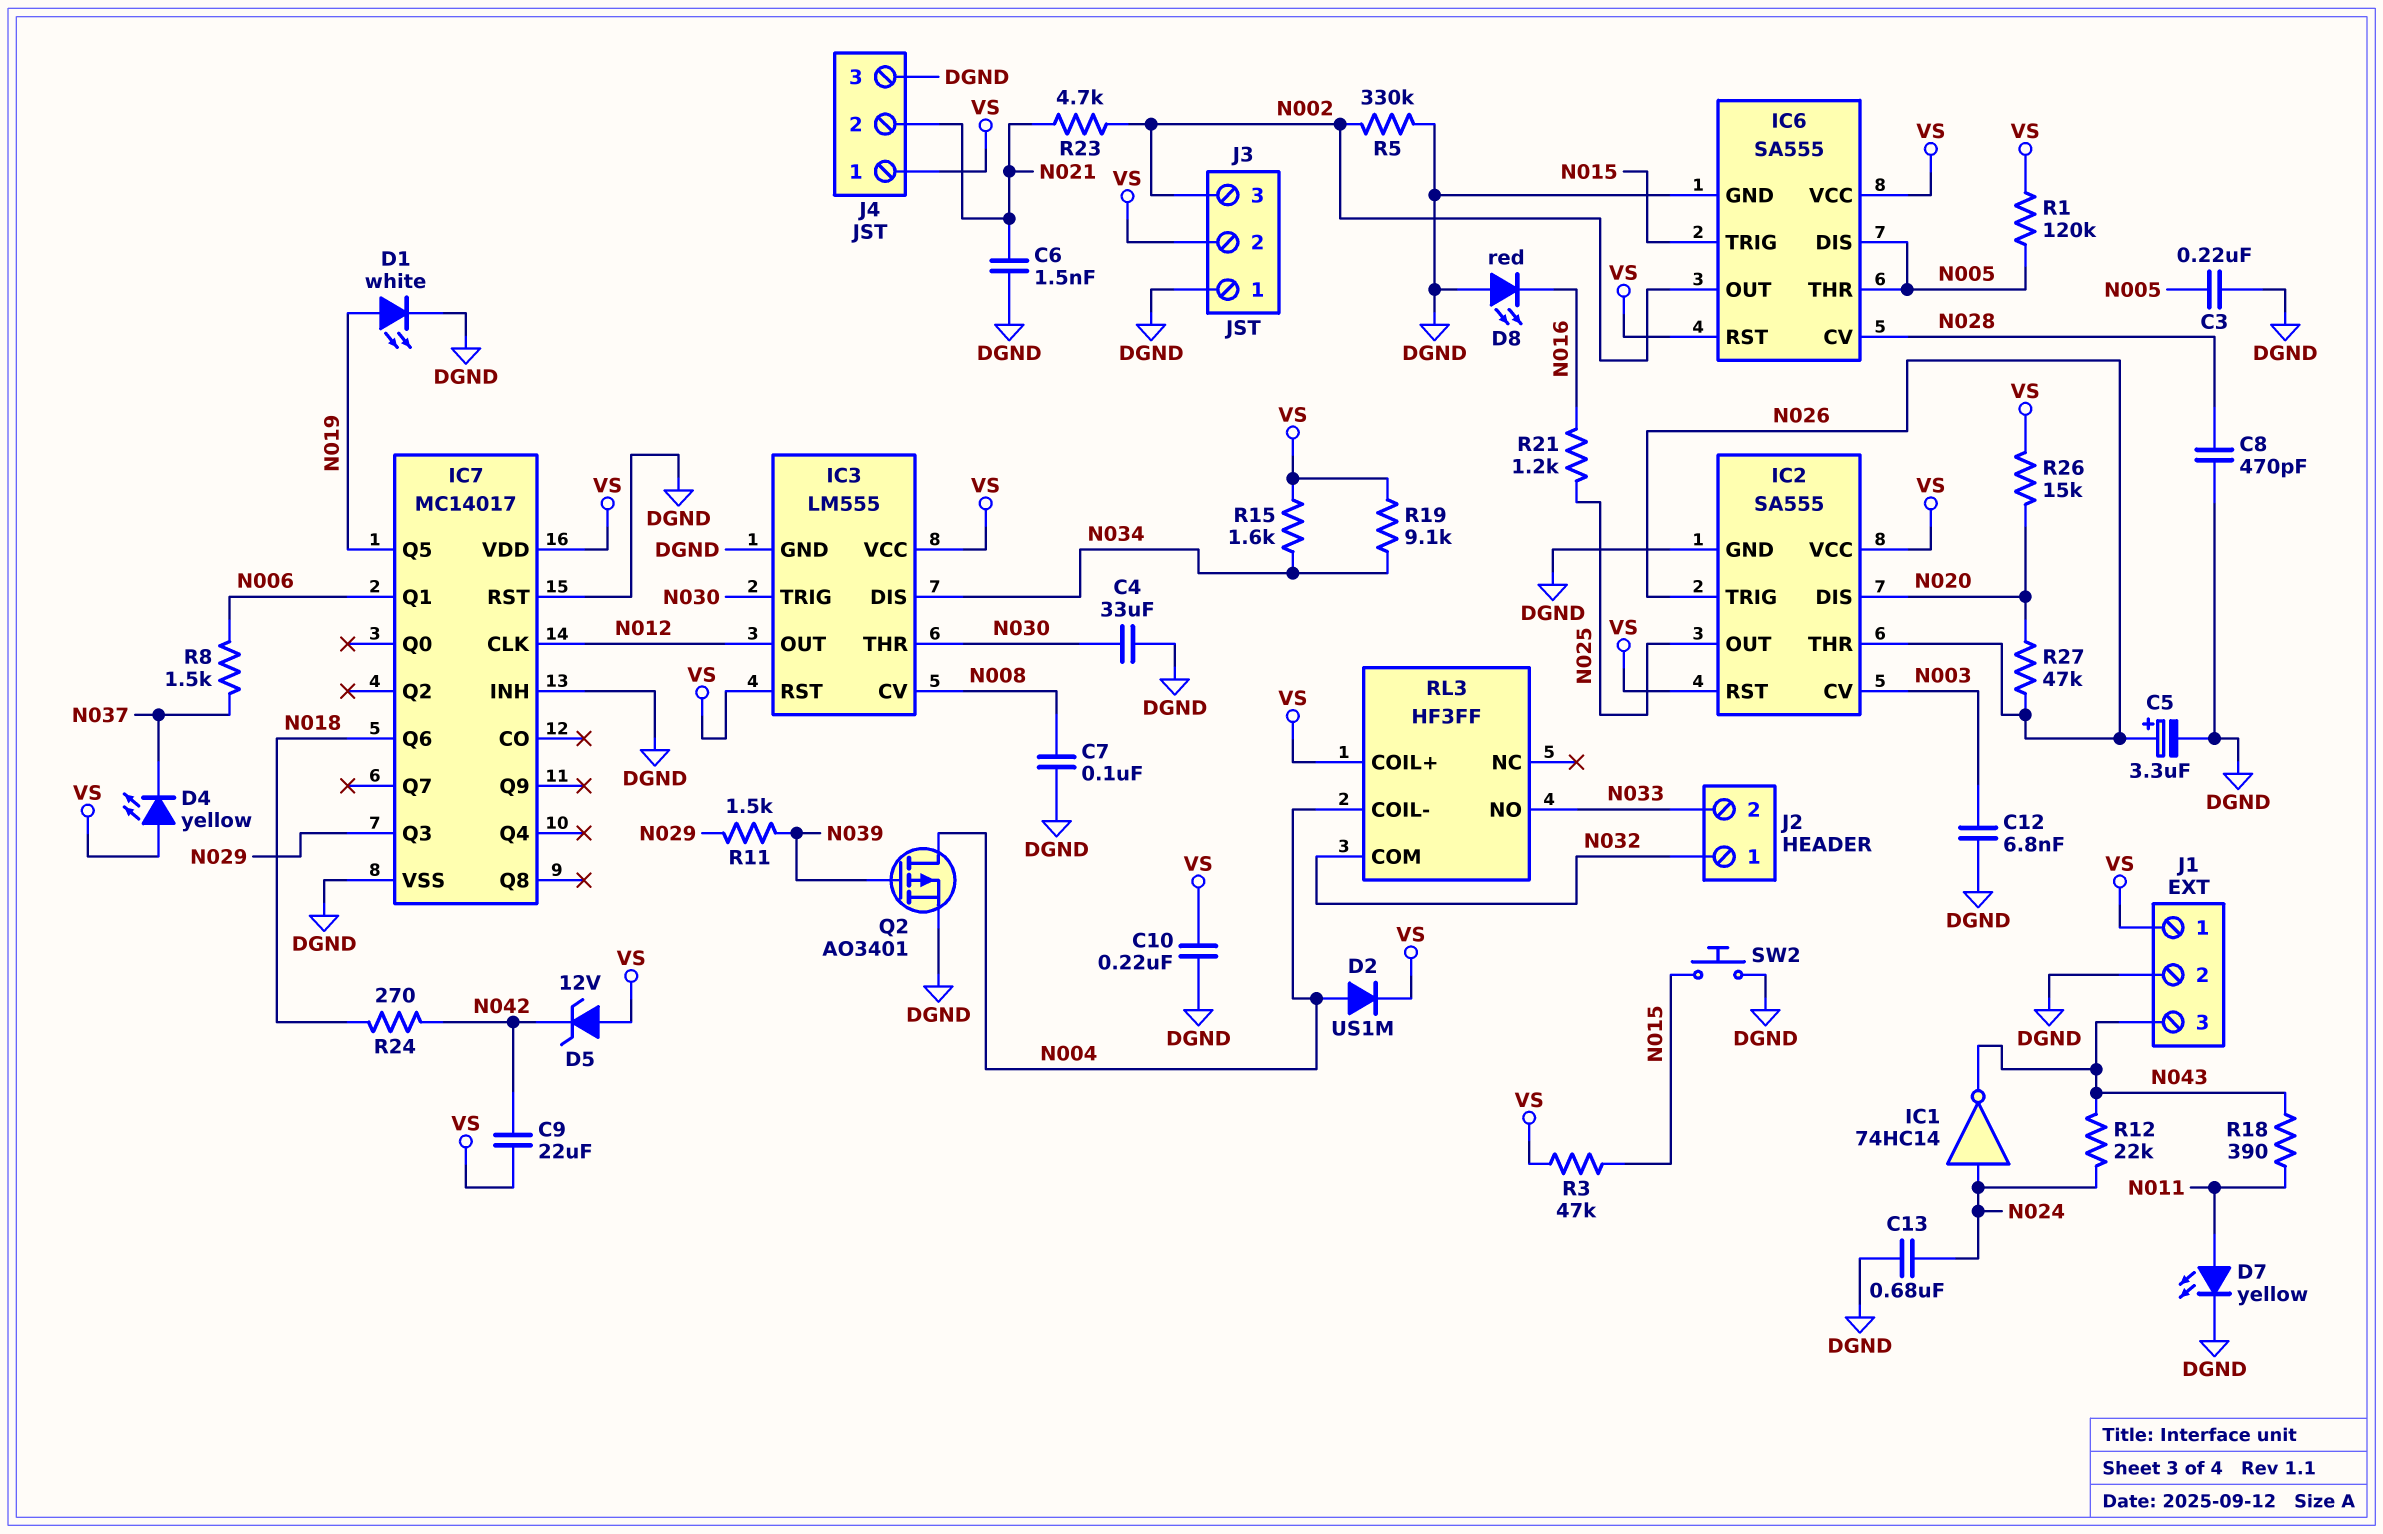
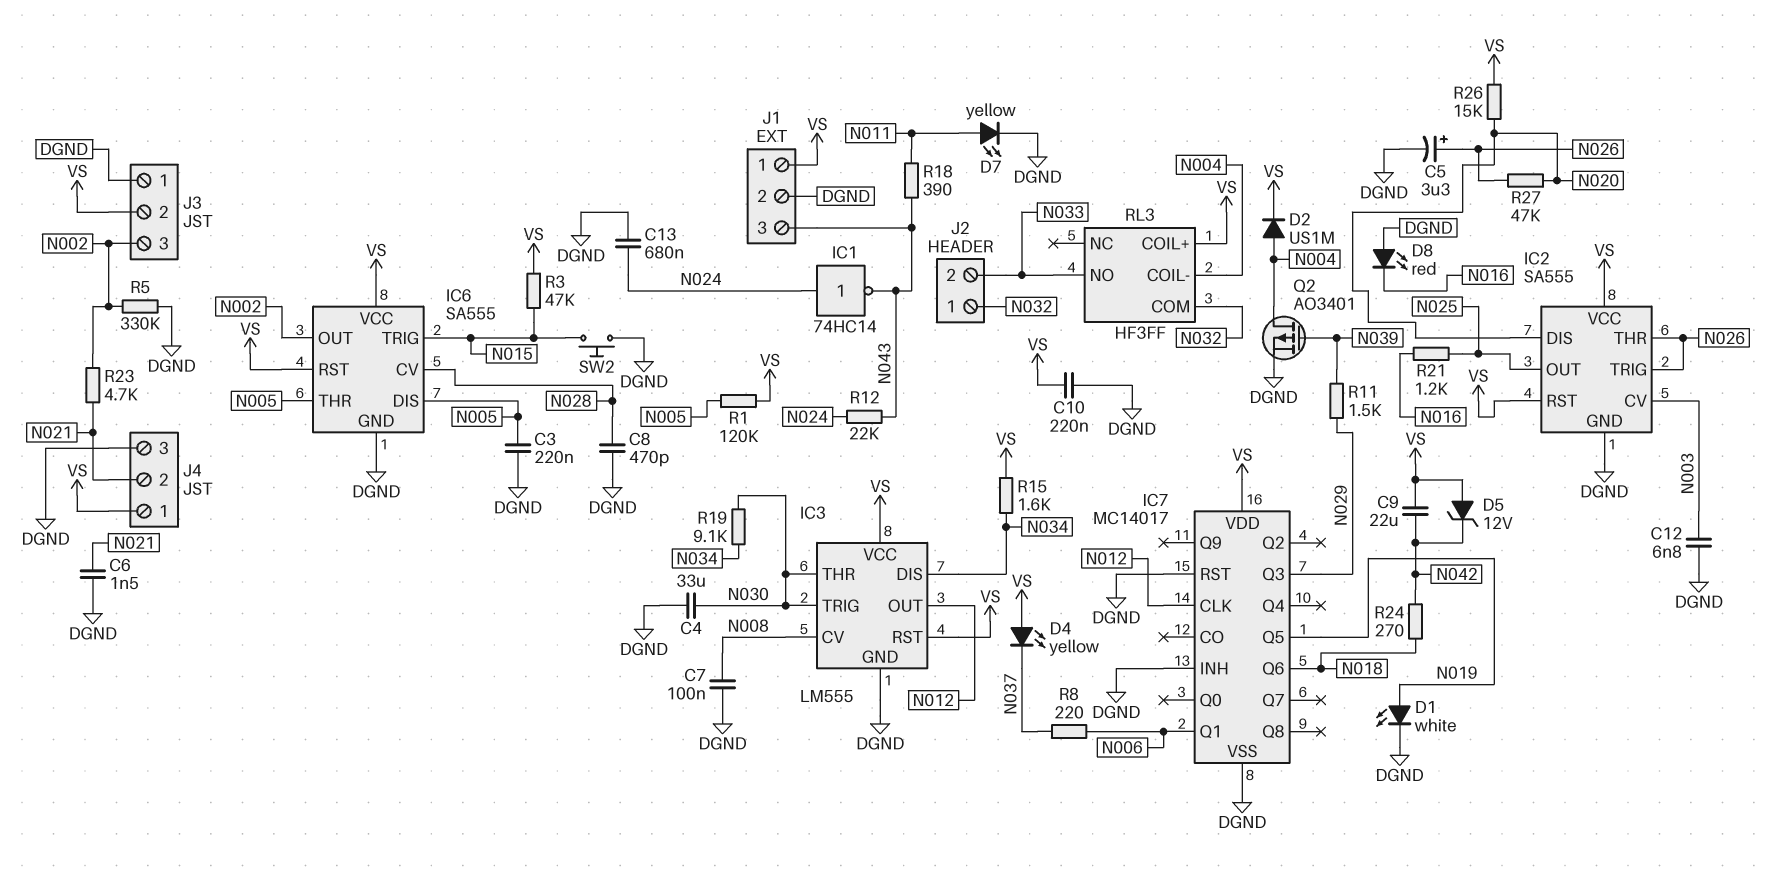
R8: 1.5k (N006, N037) -> 220 (N006, N037)
R19: 9.1k (N034, VS) -> 9.1k (N030, N034)

